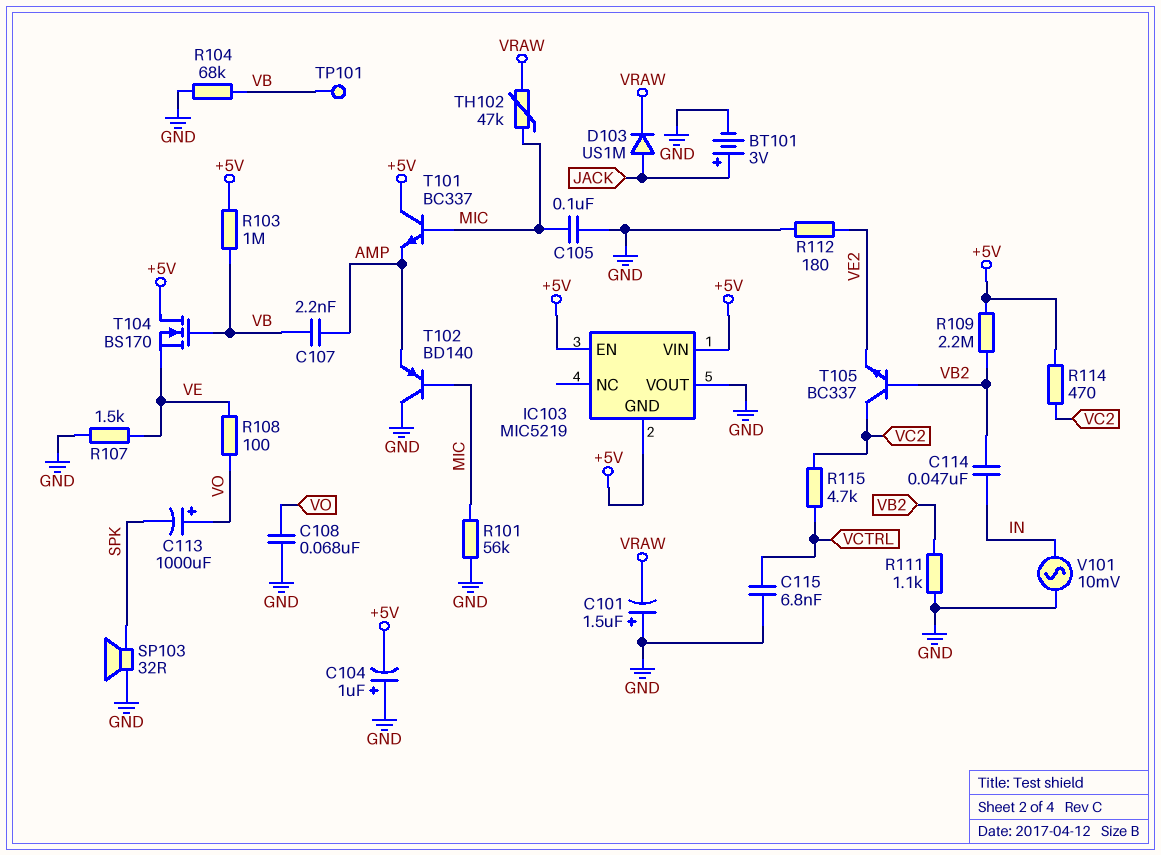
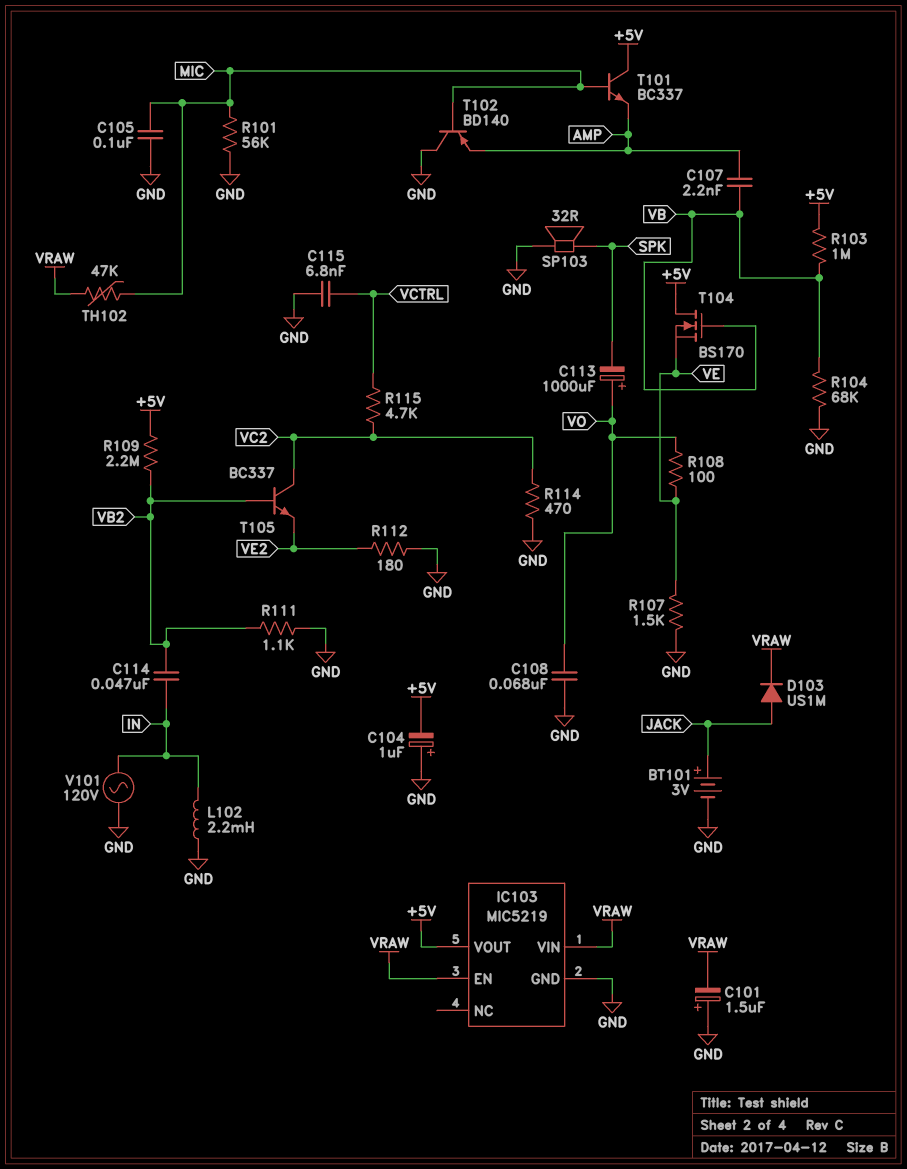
IC103 pin EN: +5V -> VRAW
IC103 pin GND: +5V -> GND
IC103 pin VIN: +5V -> VRAW
IC103 pin VOUT: GND -> +5V
L102: none -> 2.2mH (GND, IN)
R114: 470 (+5V, VC2) -> 470 (GND, VC2)
TP101: test point (VB) -> none
V101: AC 10mV (GND, IN) -> AC 120V (GND, IN)

